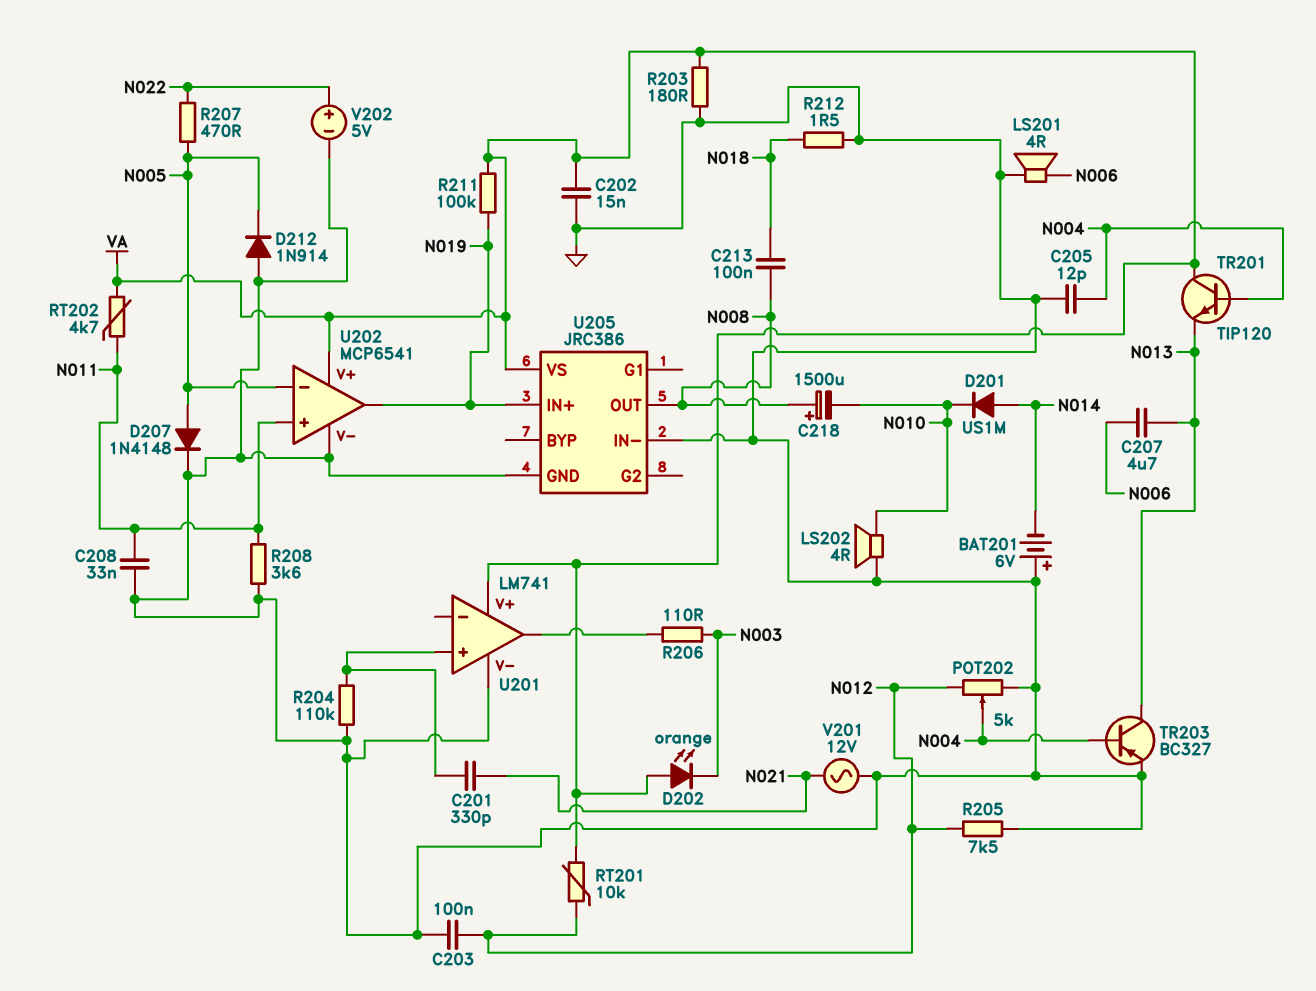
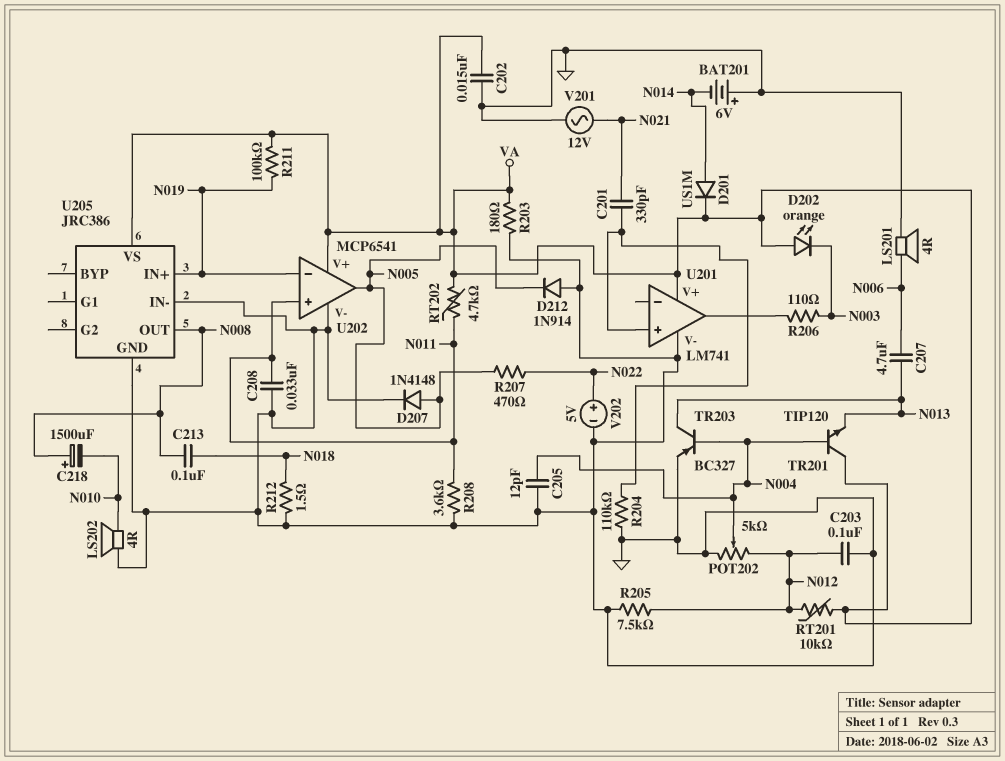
D201: diode US1M (A N014, K N010) -> diode US1M (A N014, K VA)
U202 pin in-: N005 -> N019
U202 pin out: N019 -> N005

